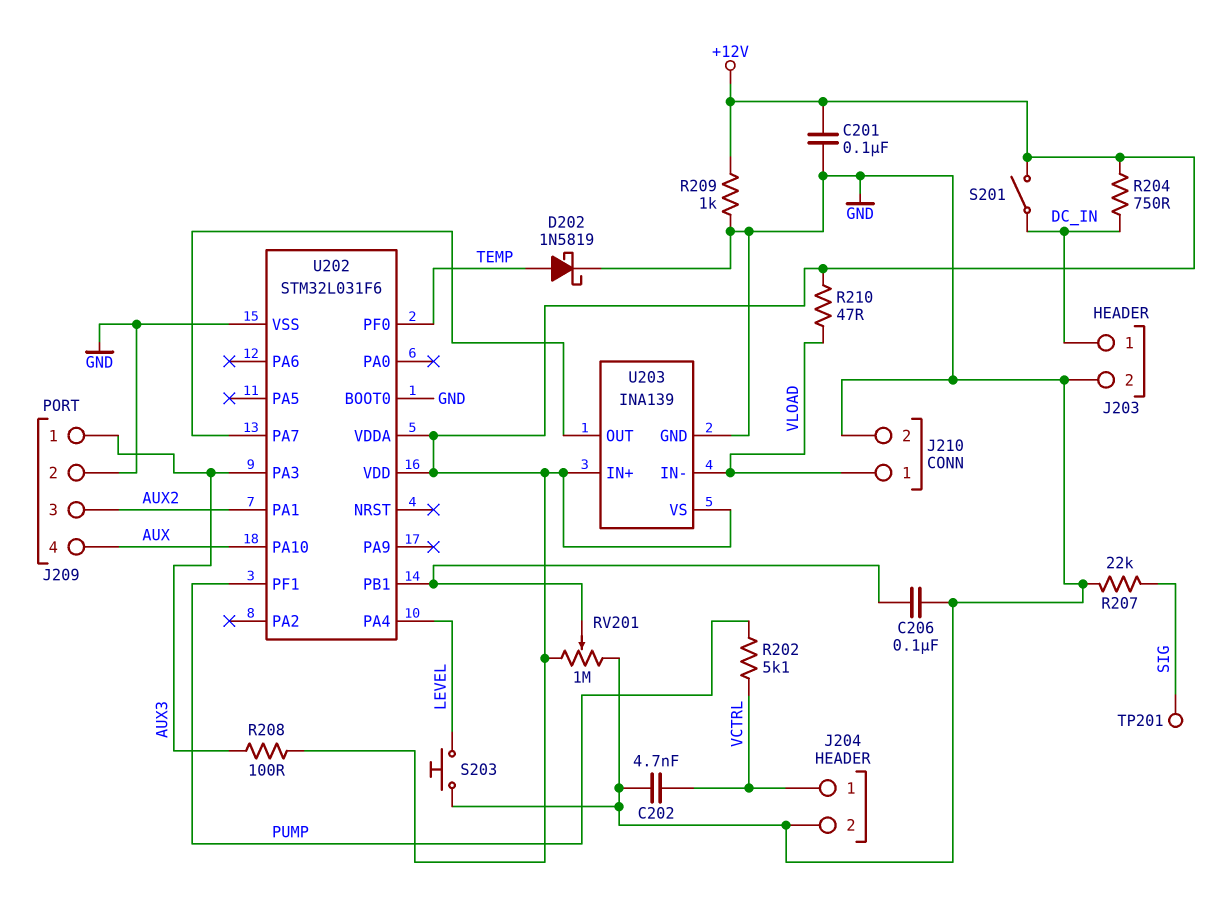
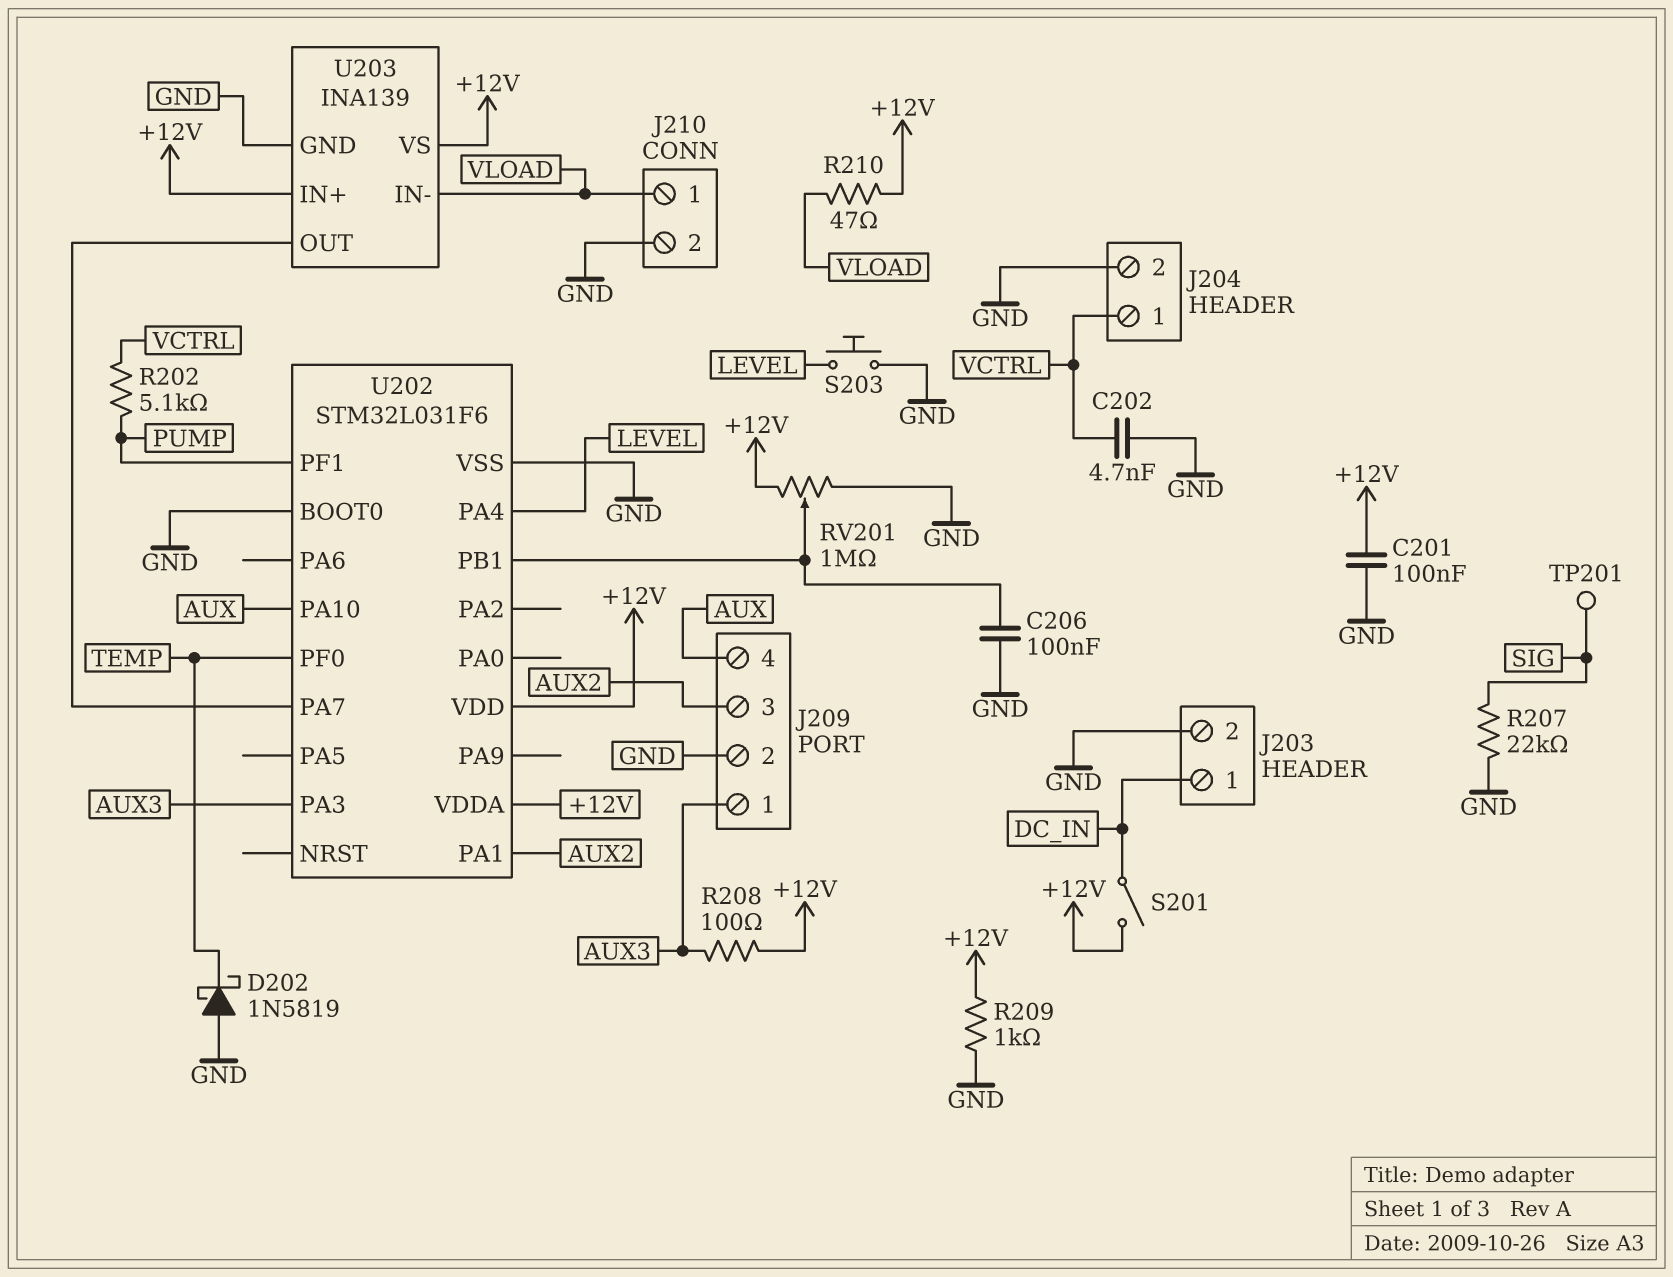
D202: schottky 1N5819 (A TEMP, K GND) -> schottky 1N5819 (A GND, K TEMP)
R204: 750 (+12V, DC_IN) -> none

